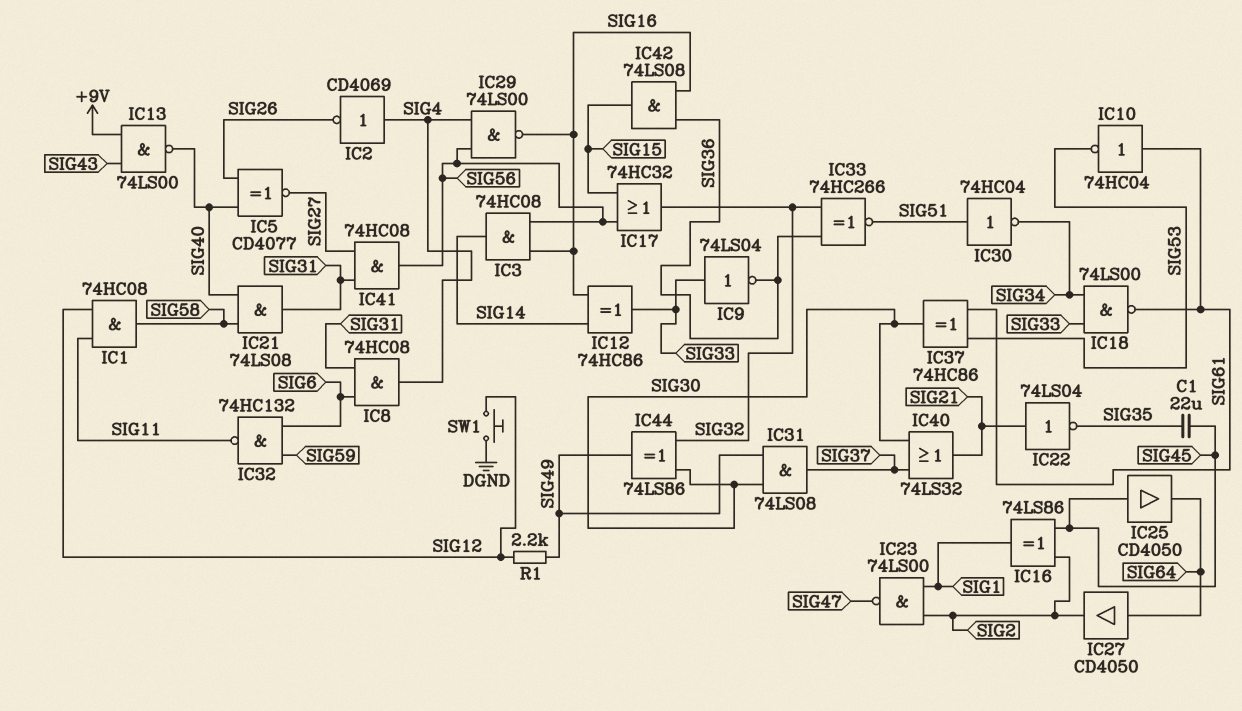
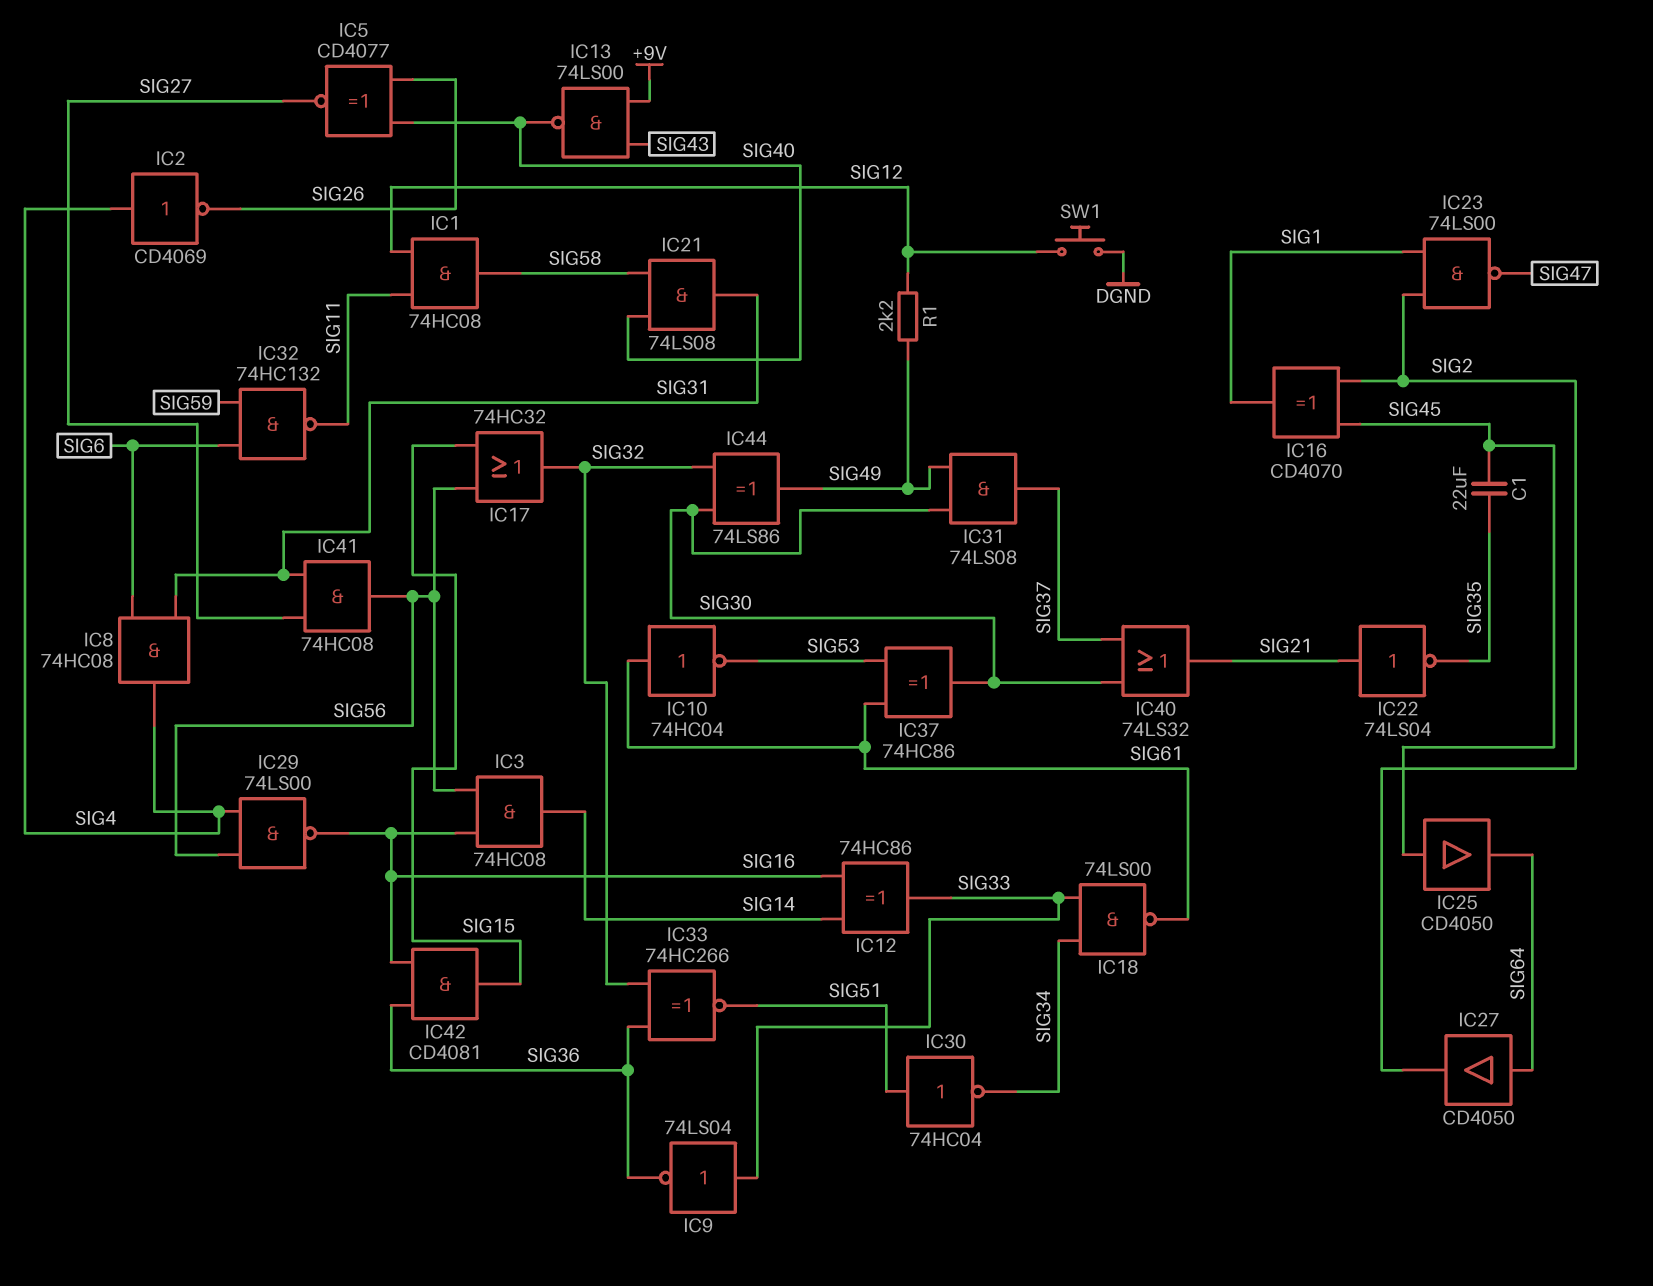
IC16: XOR 74LS86 (in SIG2, in SIG45, out SIG1) -> XOR CD4070 (in SIG2, in SIG45, out SIG1)
IC42: AND 74LS08 (in SIG16, in SIG36, out SIG15) -> AND CD4081 (in SIG16, in SIG36, out SIG15)

